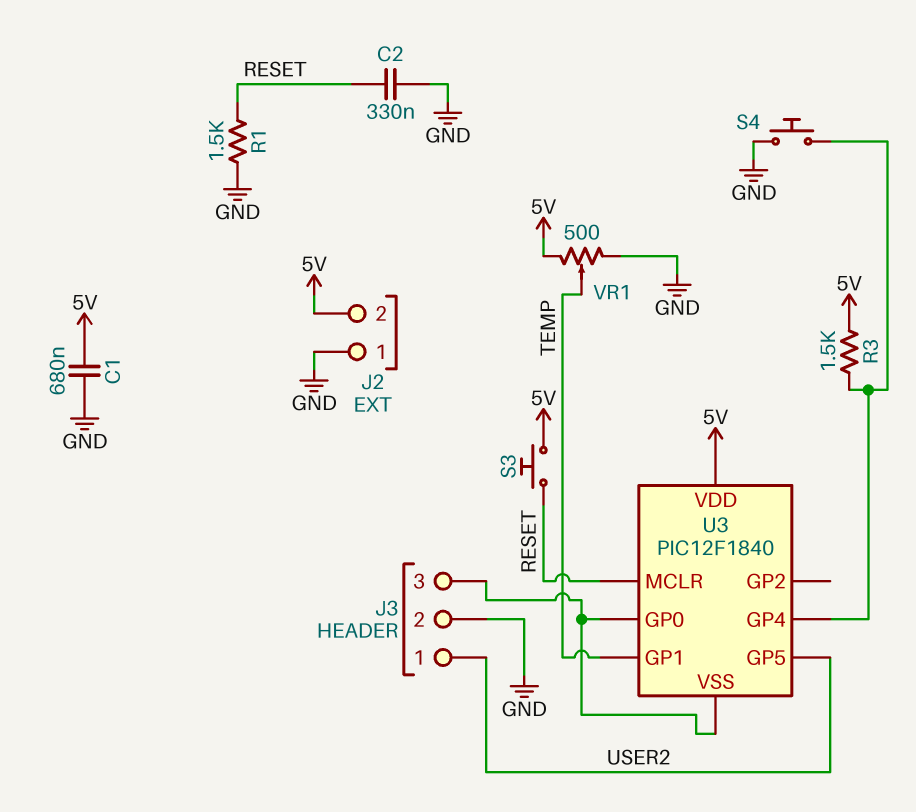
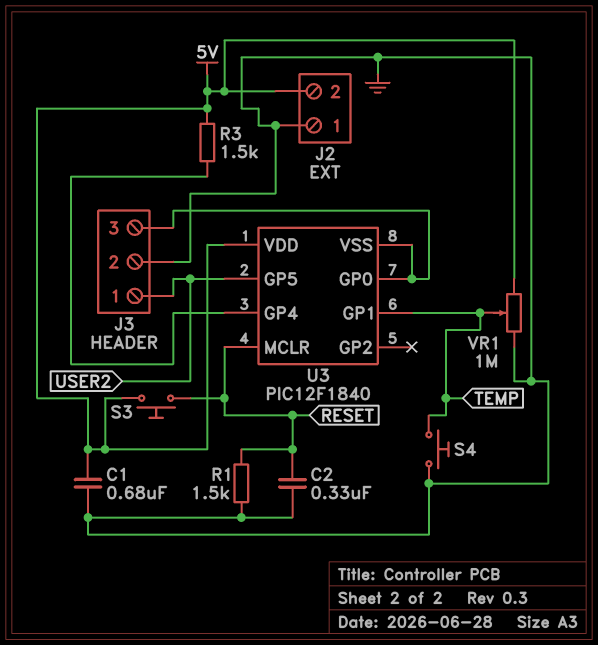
S4: button (GND, U3/GP4) -> button (GND, TEMP)
VR1: 500 (5V, GND, wiper TEMP) -> 1M (5V, GND, wiper TEMP)

